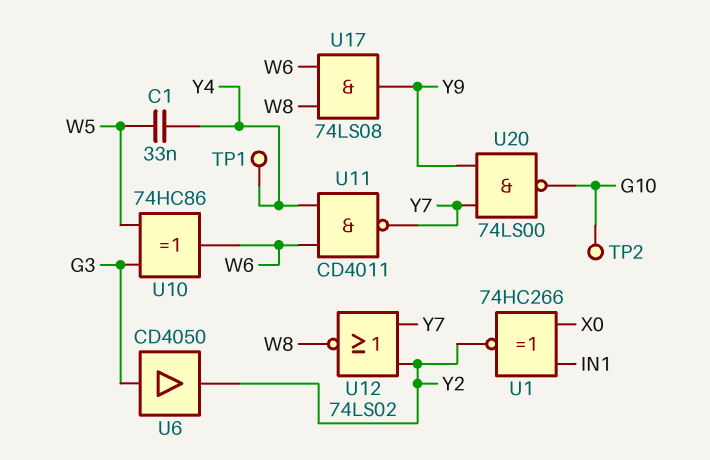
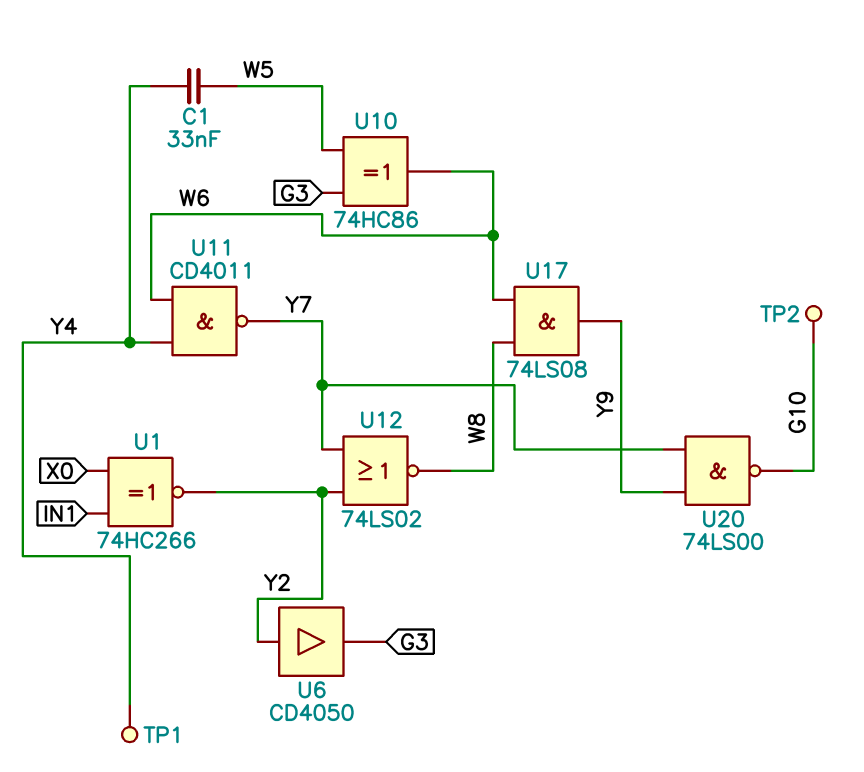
U6: buffer CD4050 (in G3, out Y2) -> buffer CD4050 (in Y2, out G3)

